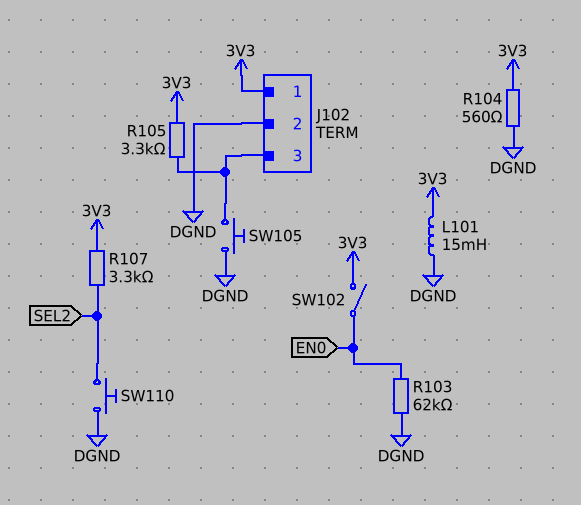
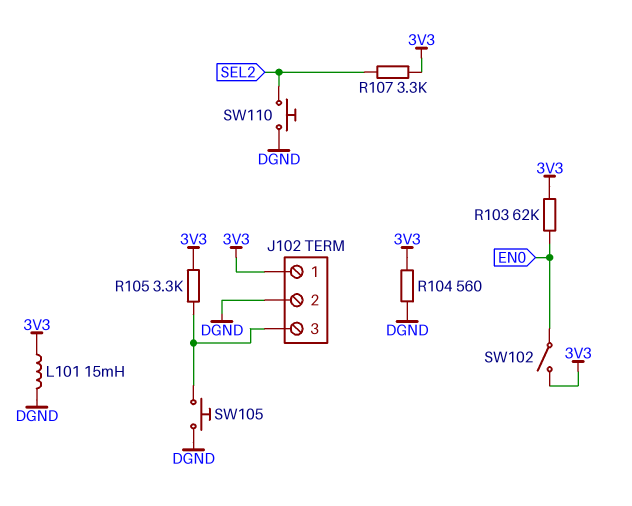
R103: 62k (DGND, EN0) -> 62k (3V3, EN0)

